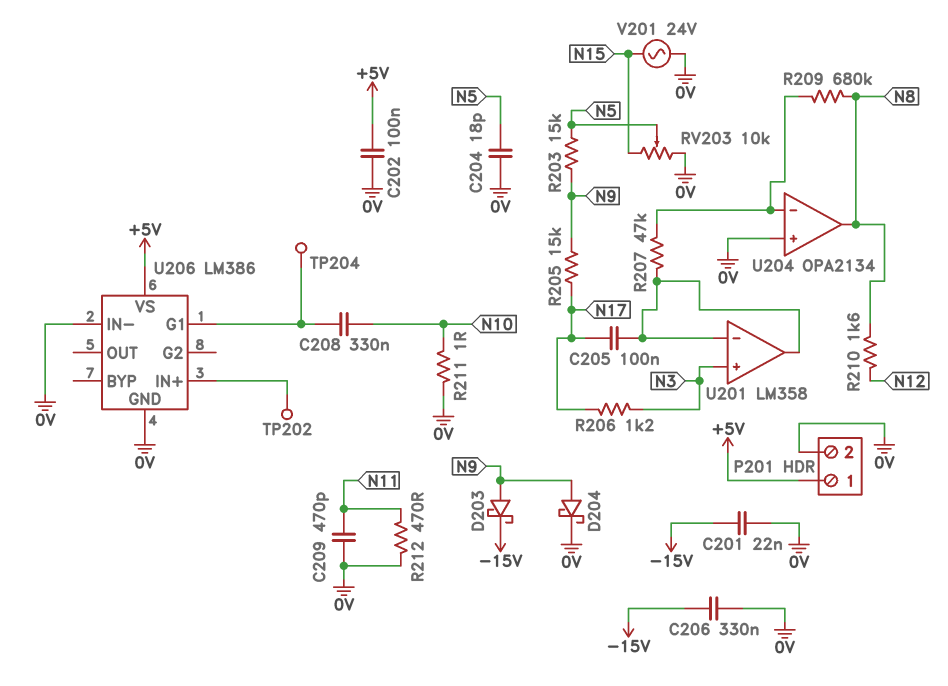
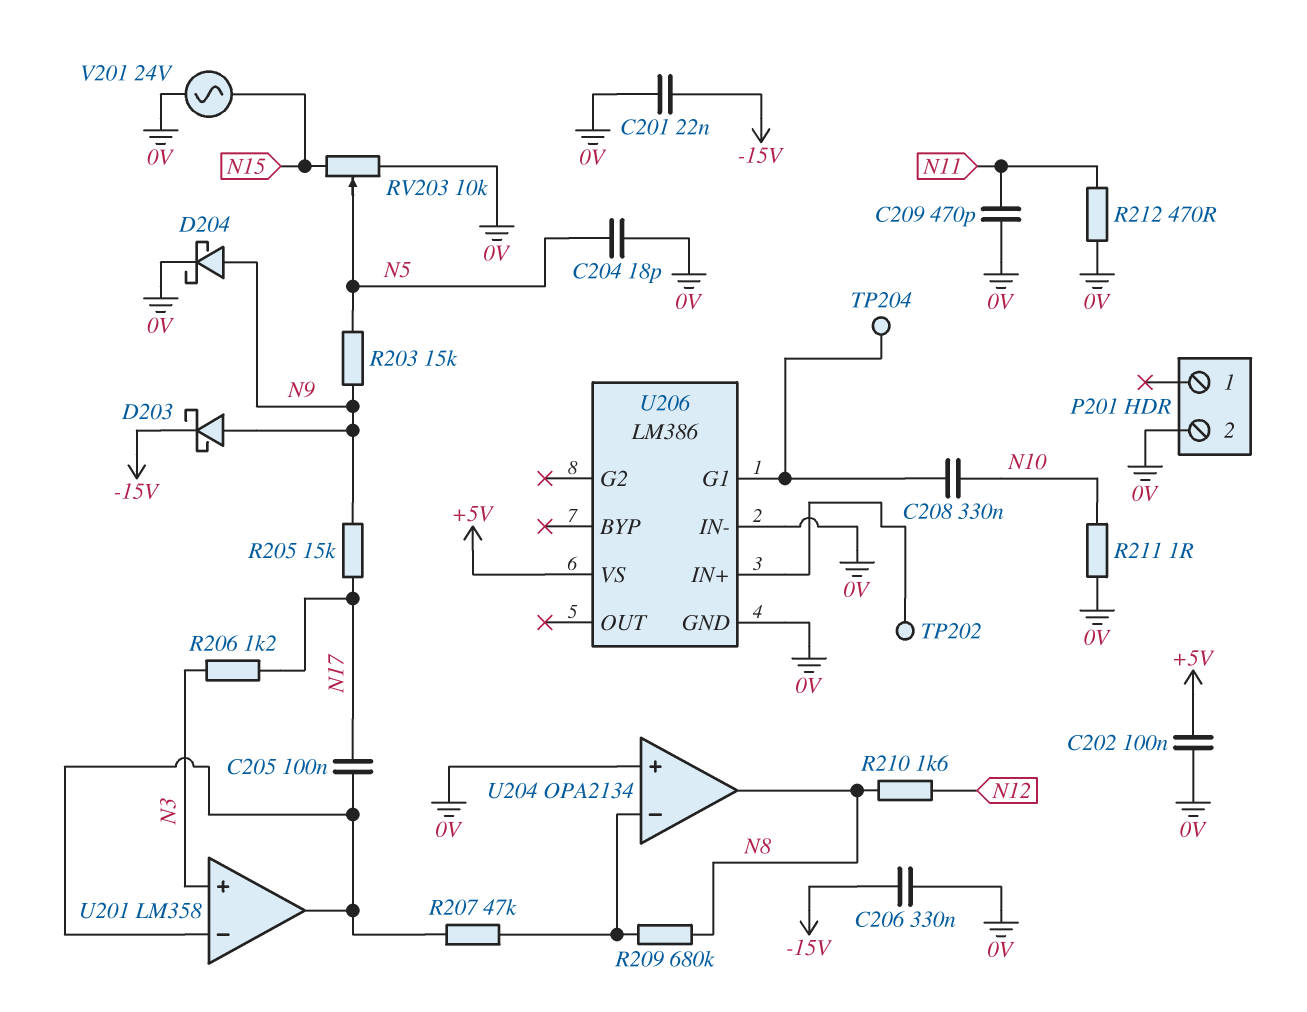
P201 pin 1: +5V -> none

